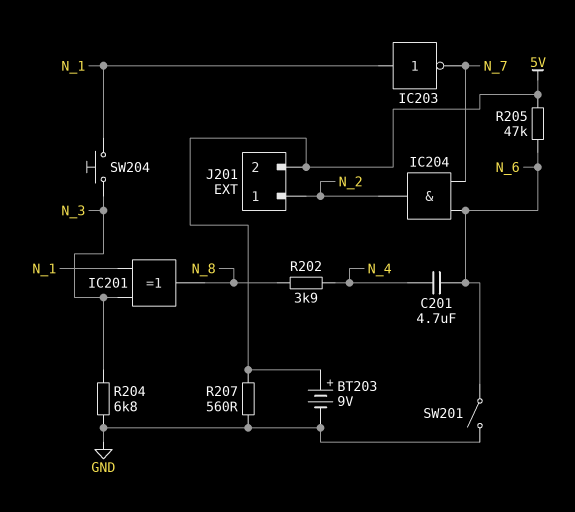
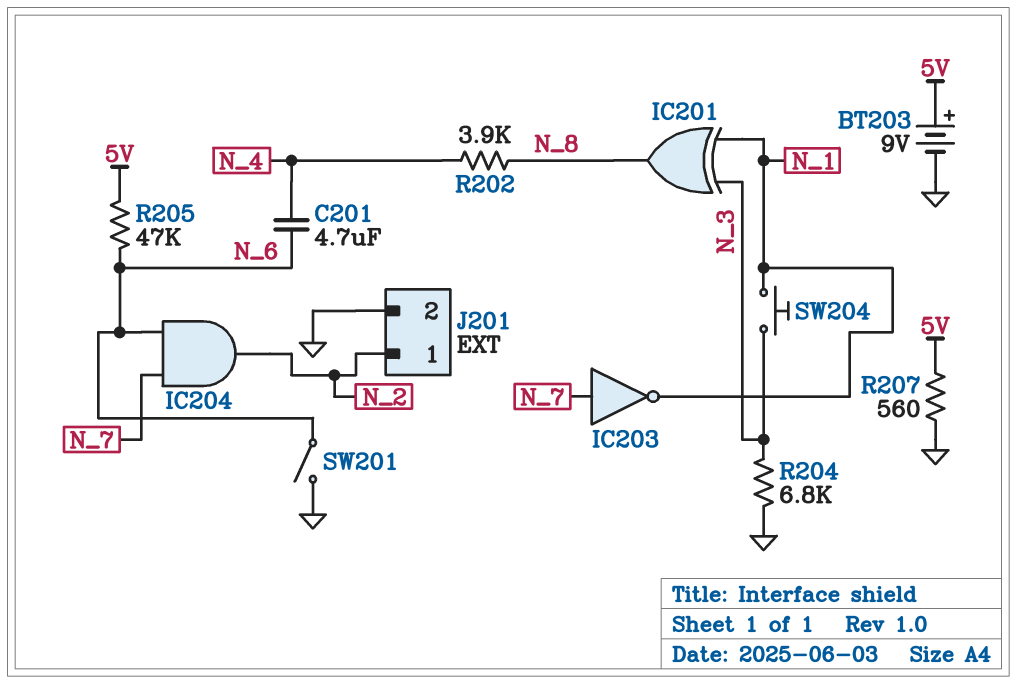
IC203: NOT (in N_1, out N_7) -> NOT (in N_7, out N_1)
J201 pin 2: 5V -> GND

